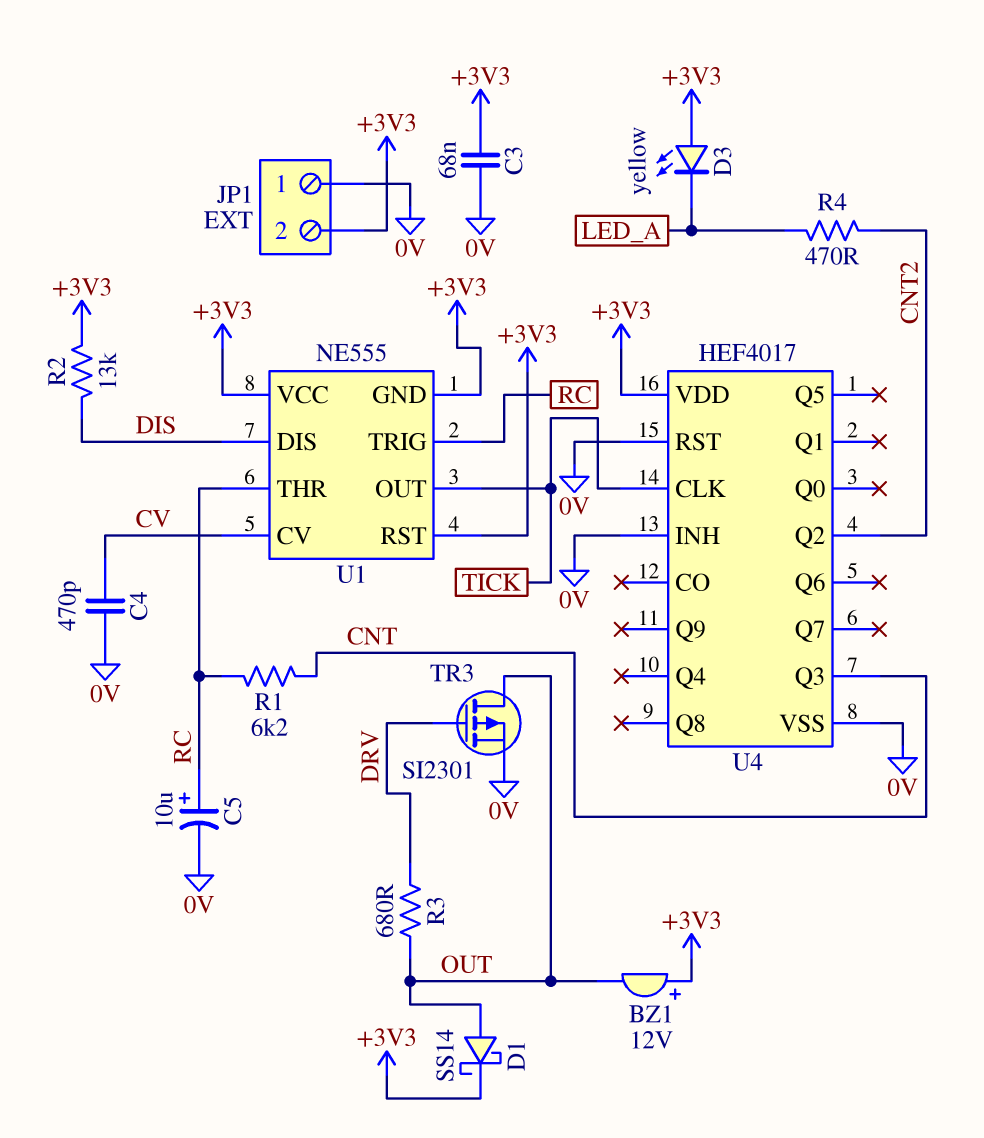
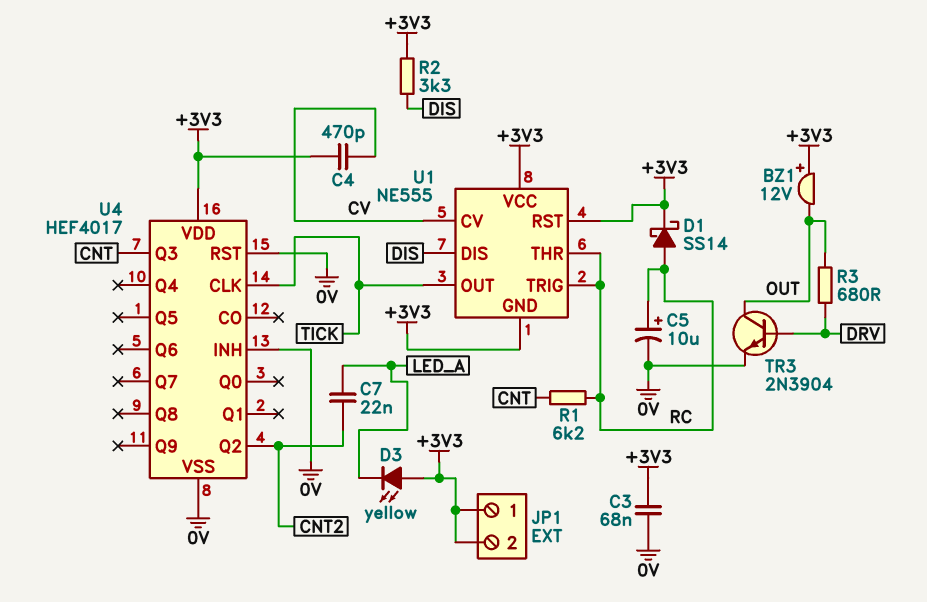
C4: 470pF (0V, CV) -> 470pF (+3V3, CV)
C7: none -> 22nF (CNT2, LED_A)
D1: schottky SS14 (A OUT, K +3V3) -> schottky SS14 (A RC, K +3V3)
JP1 pin 1: 0V -> +3V3
R2: 13k (+3V3, DIS) -> 3.3k (+3V3, DIS)
R4: 470 (CNT2, LED_A) -> none
TR3: PMOS SI2301 (G DRV, D OUT, S 0V) -> NPN 2N3904 (B DRV, C OUT, E 0V)

